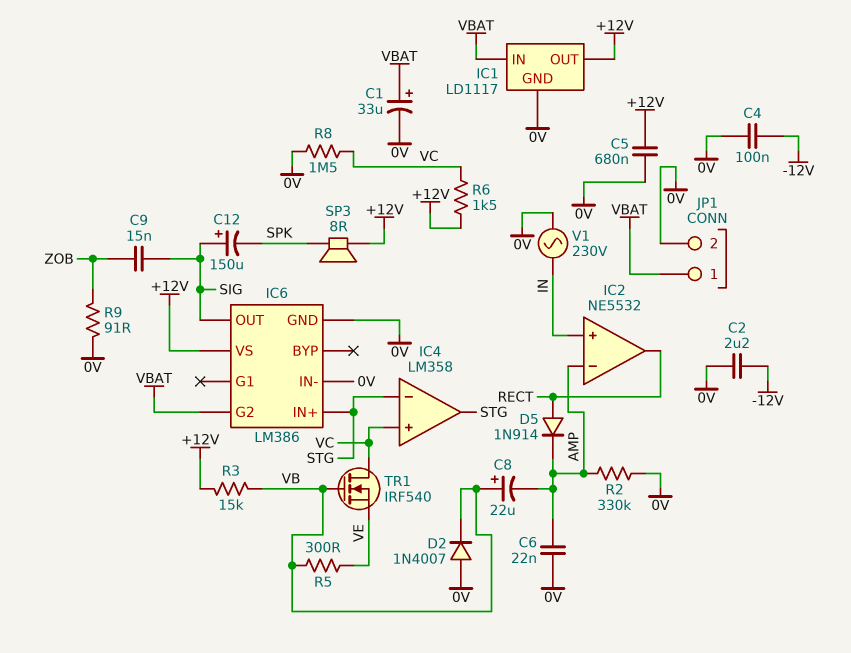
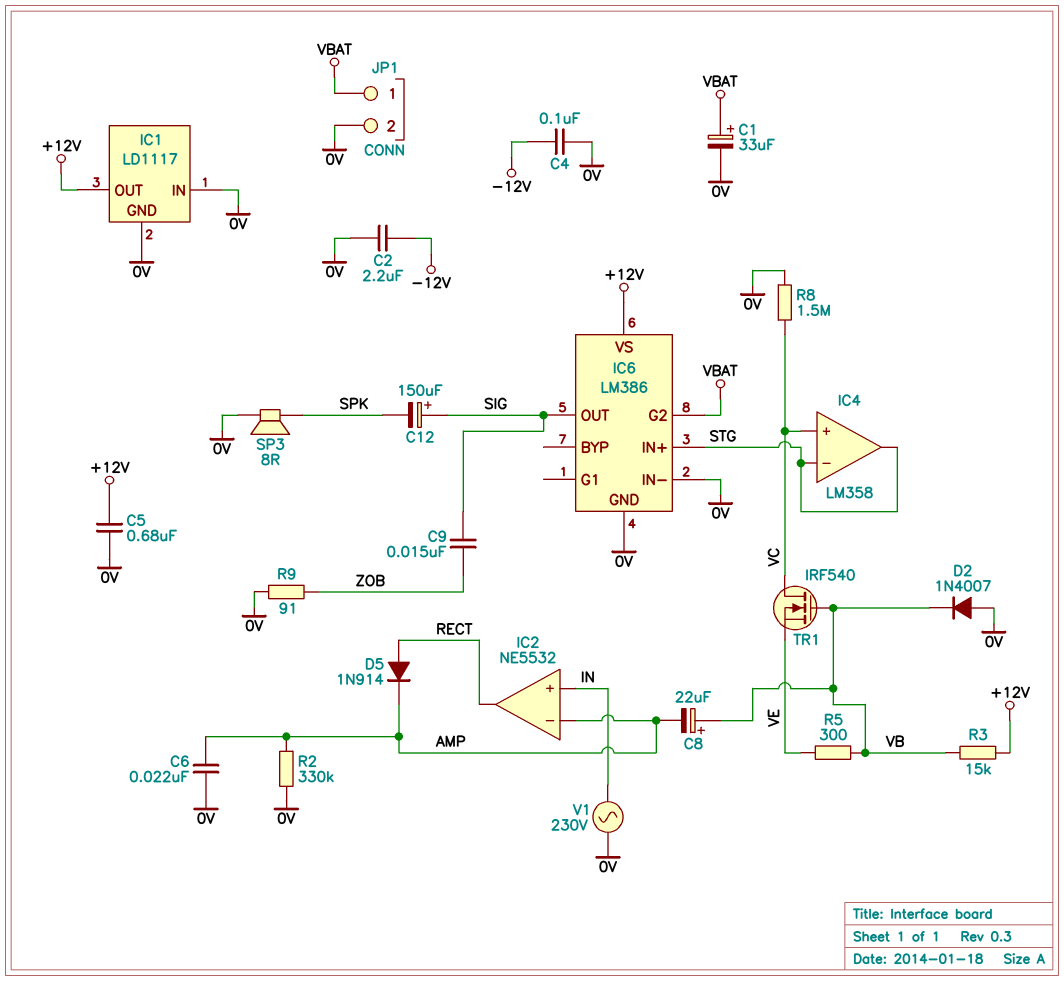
IC1 pin IN: VBAT -> 0V
R6: 1.5k (+12V, VC) -> none
SP3: speaker 8R (+12V, SPK) -> speaker 8R (0V, SPK)

